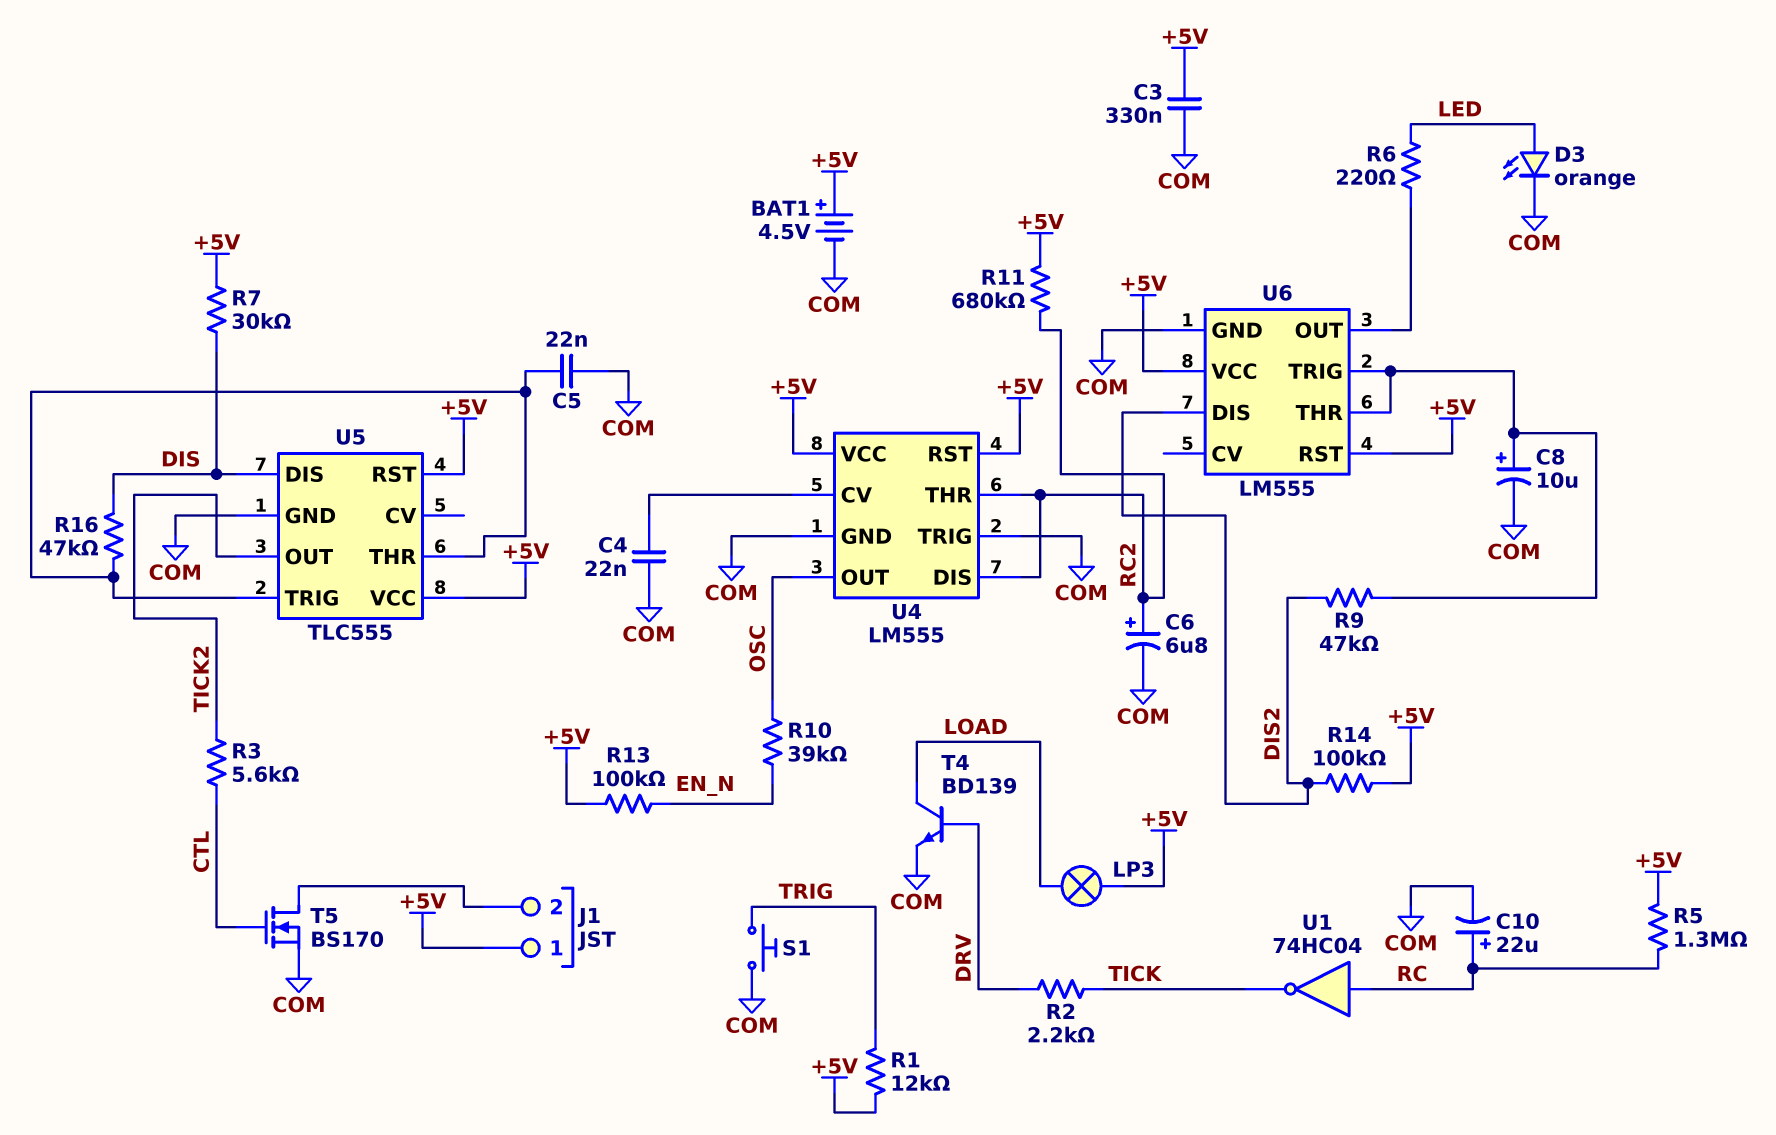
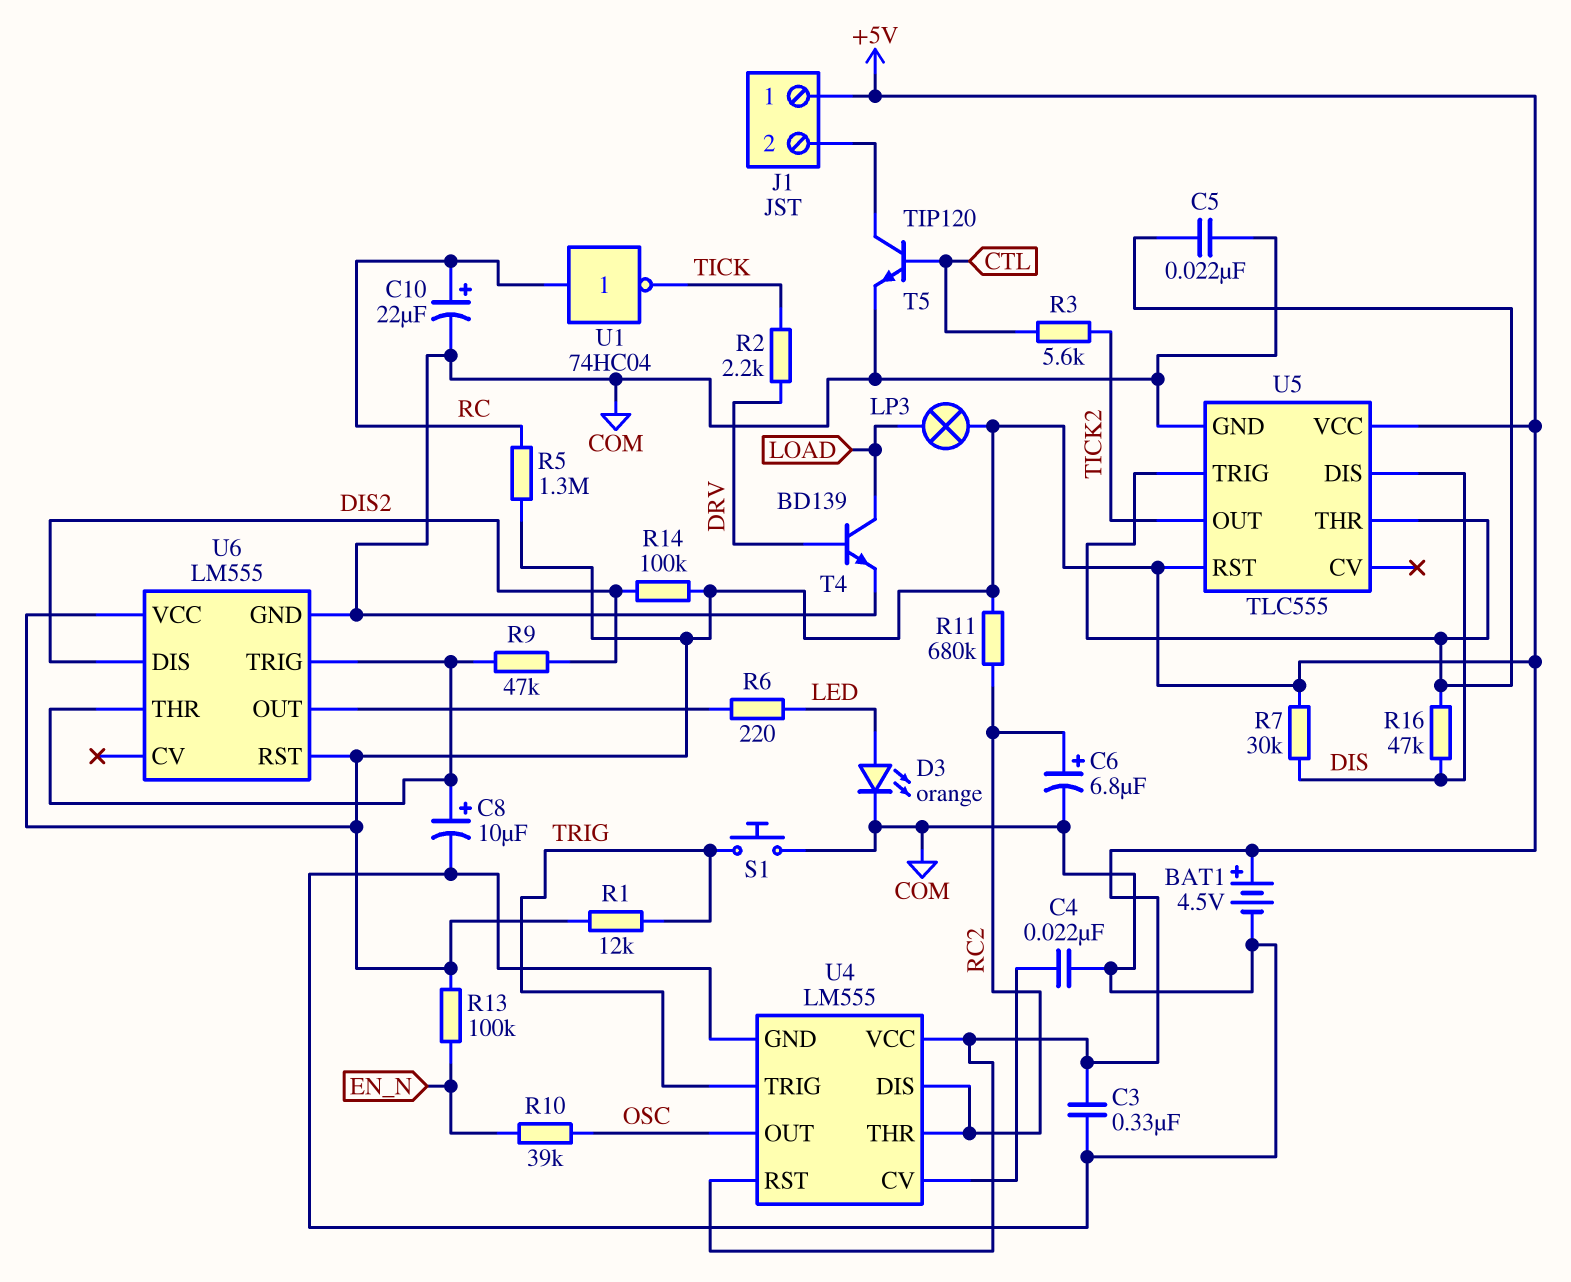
T5: NMOS BS170 (G CTL, D J1/2, S COM) -> NPN TIP120 (B CTL, C J1/2, E COM)
U4 pin TRIG: COM -> TRIG

